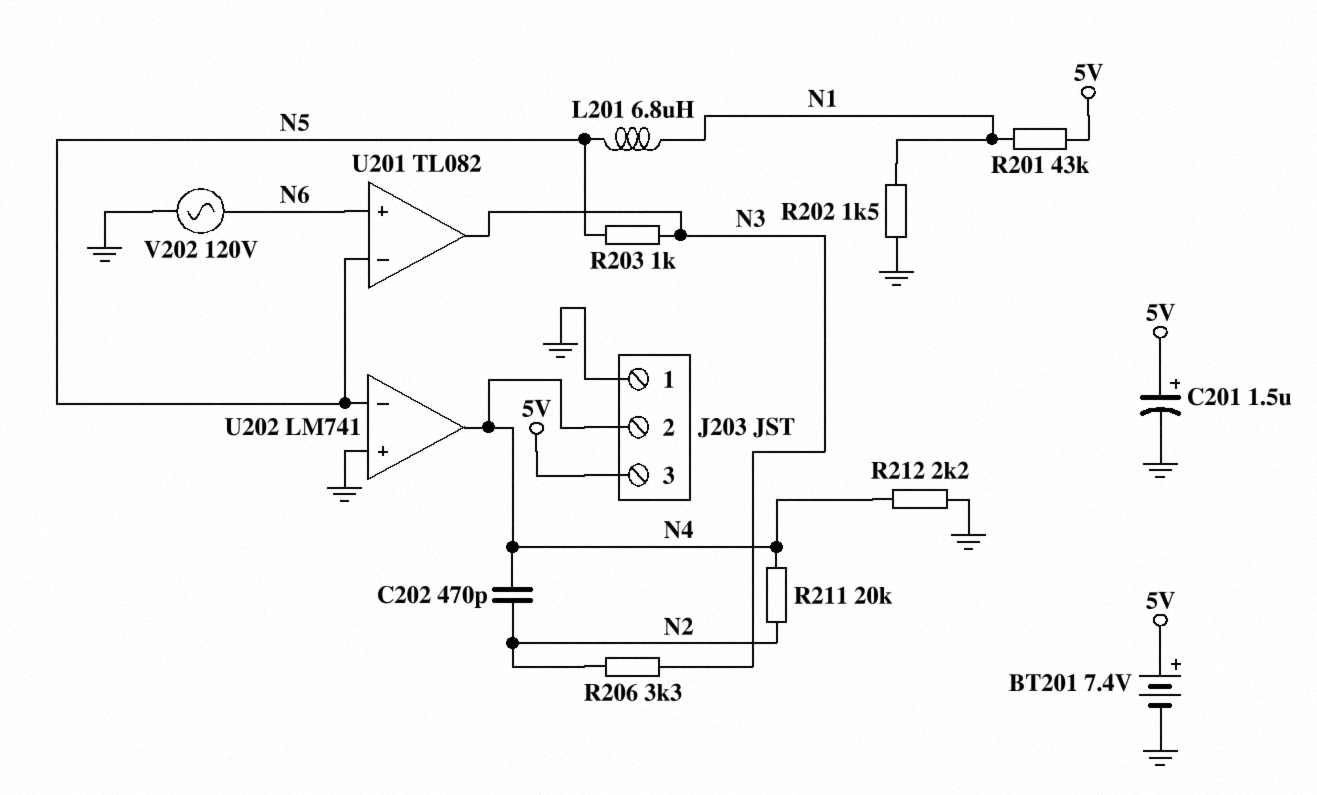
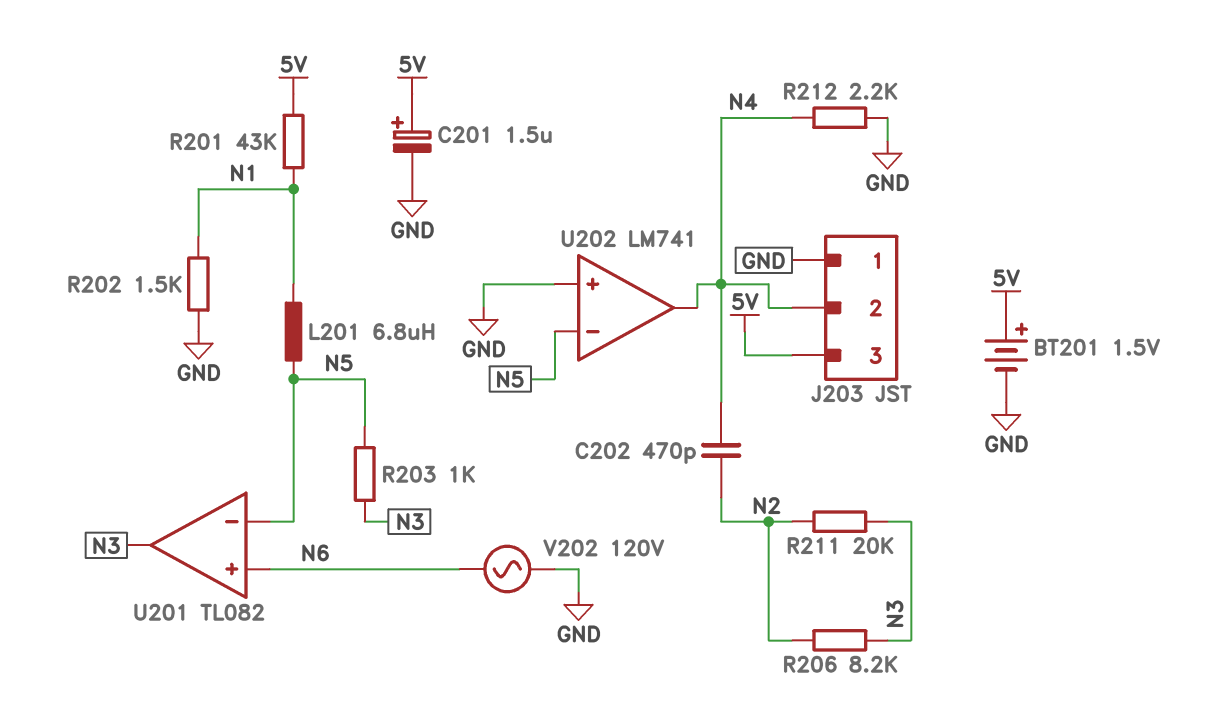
BT201: 7.4V (plus 5V, minus GND) -> 1.5V (plus 5V, minus GND)
R206: 3.3k (N2, N3) -> 8.2k (N2, N3)
R211: 20k (N2, N4) -> 20k (N2, N3)

